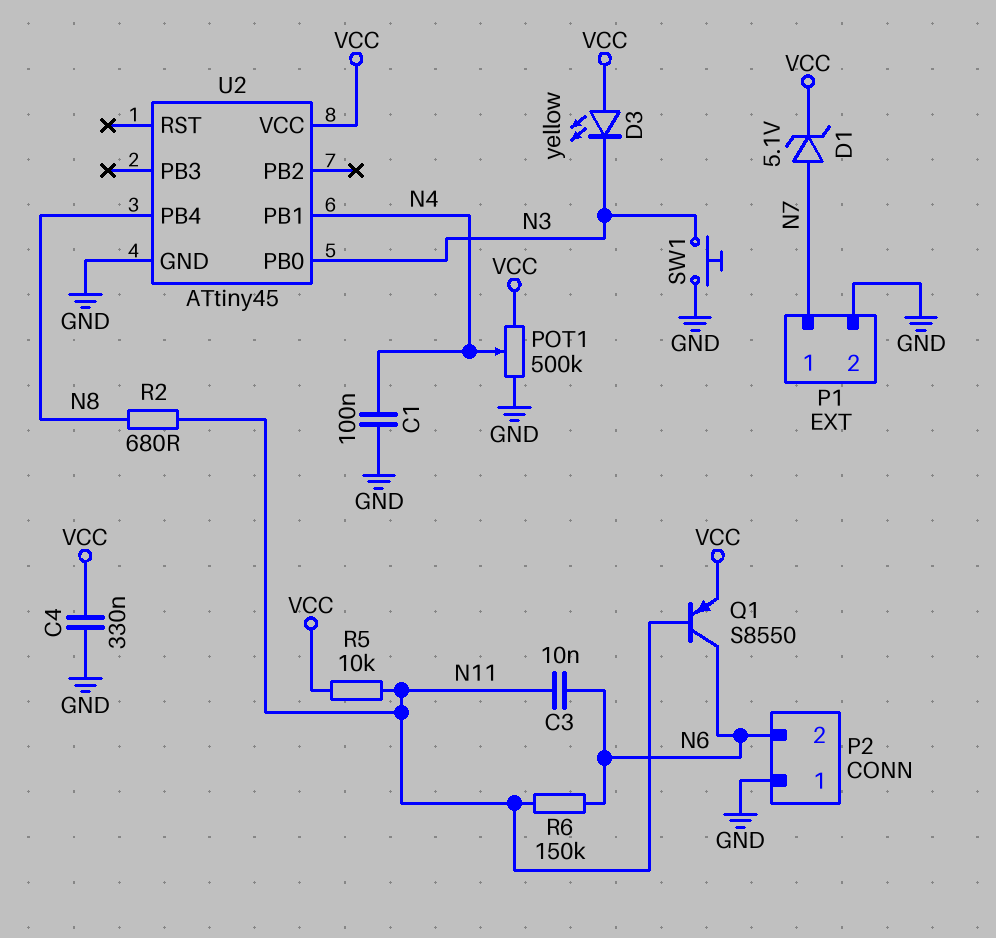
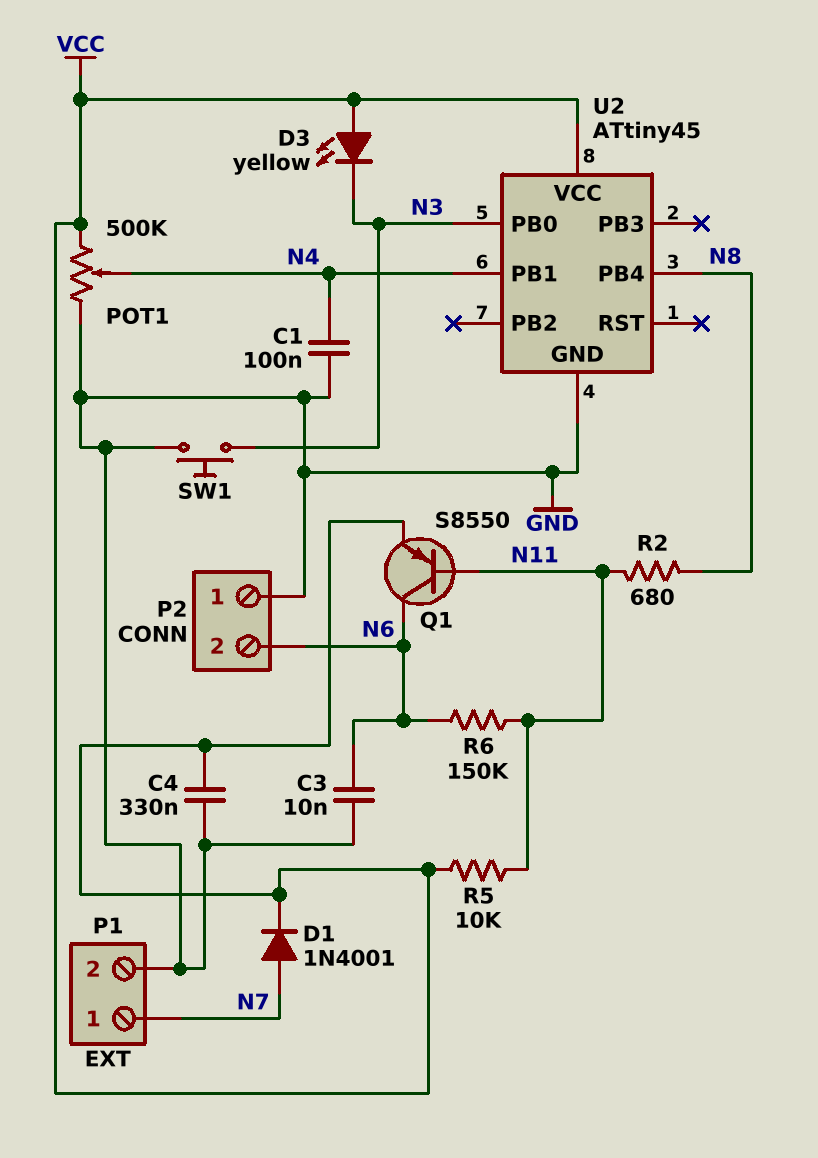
C3: 10nF (N6, N11) -> 10nF (GND, N6)
D1: zener 5.1V (A N7, K VCC) -> diode 1N4001 (A N7, K VCC)

